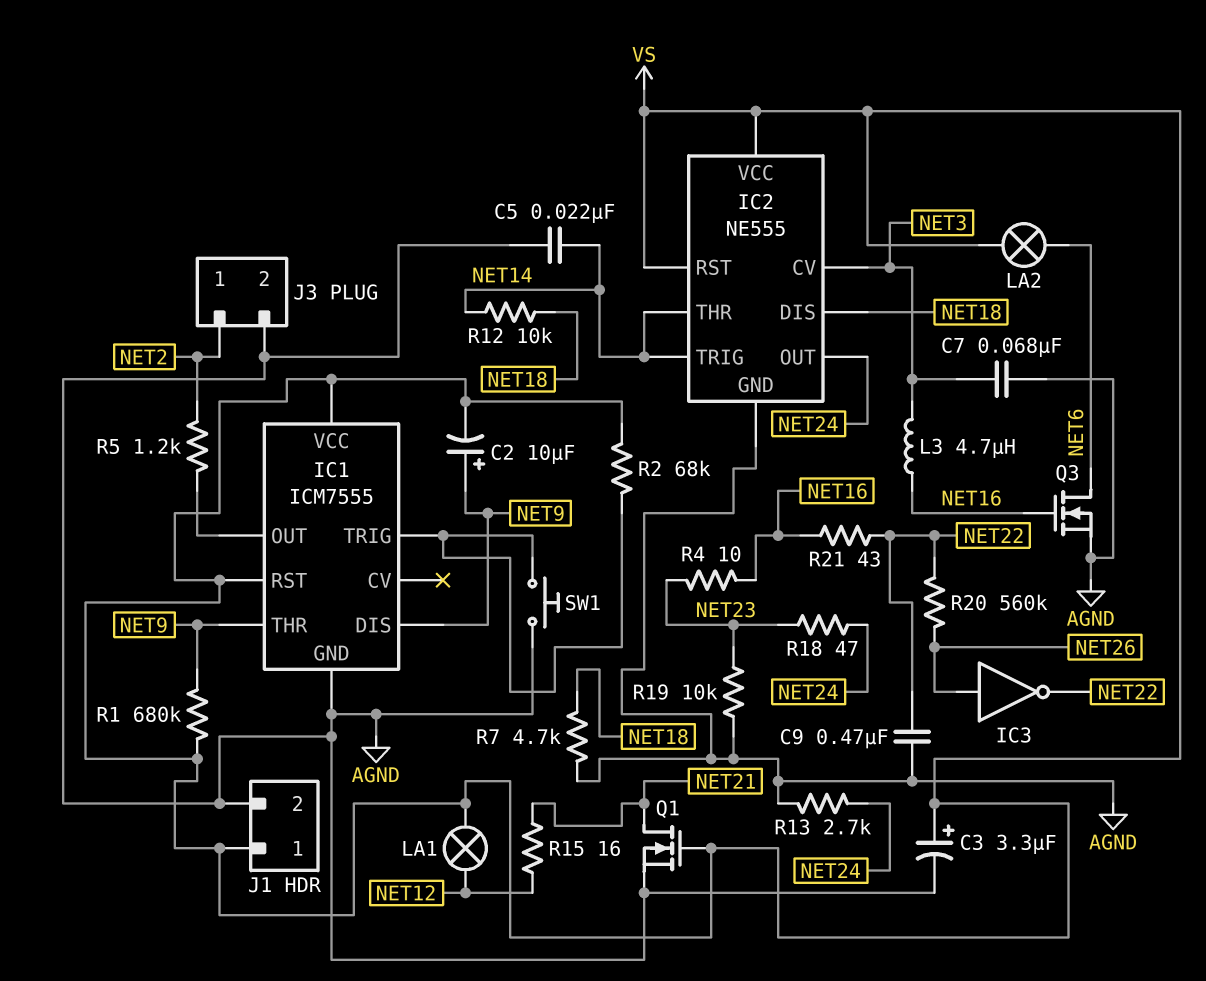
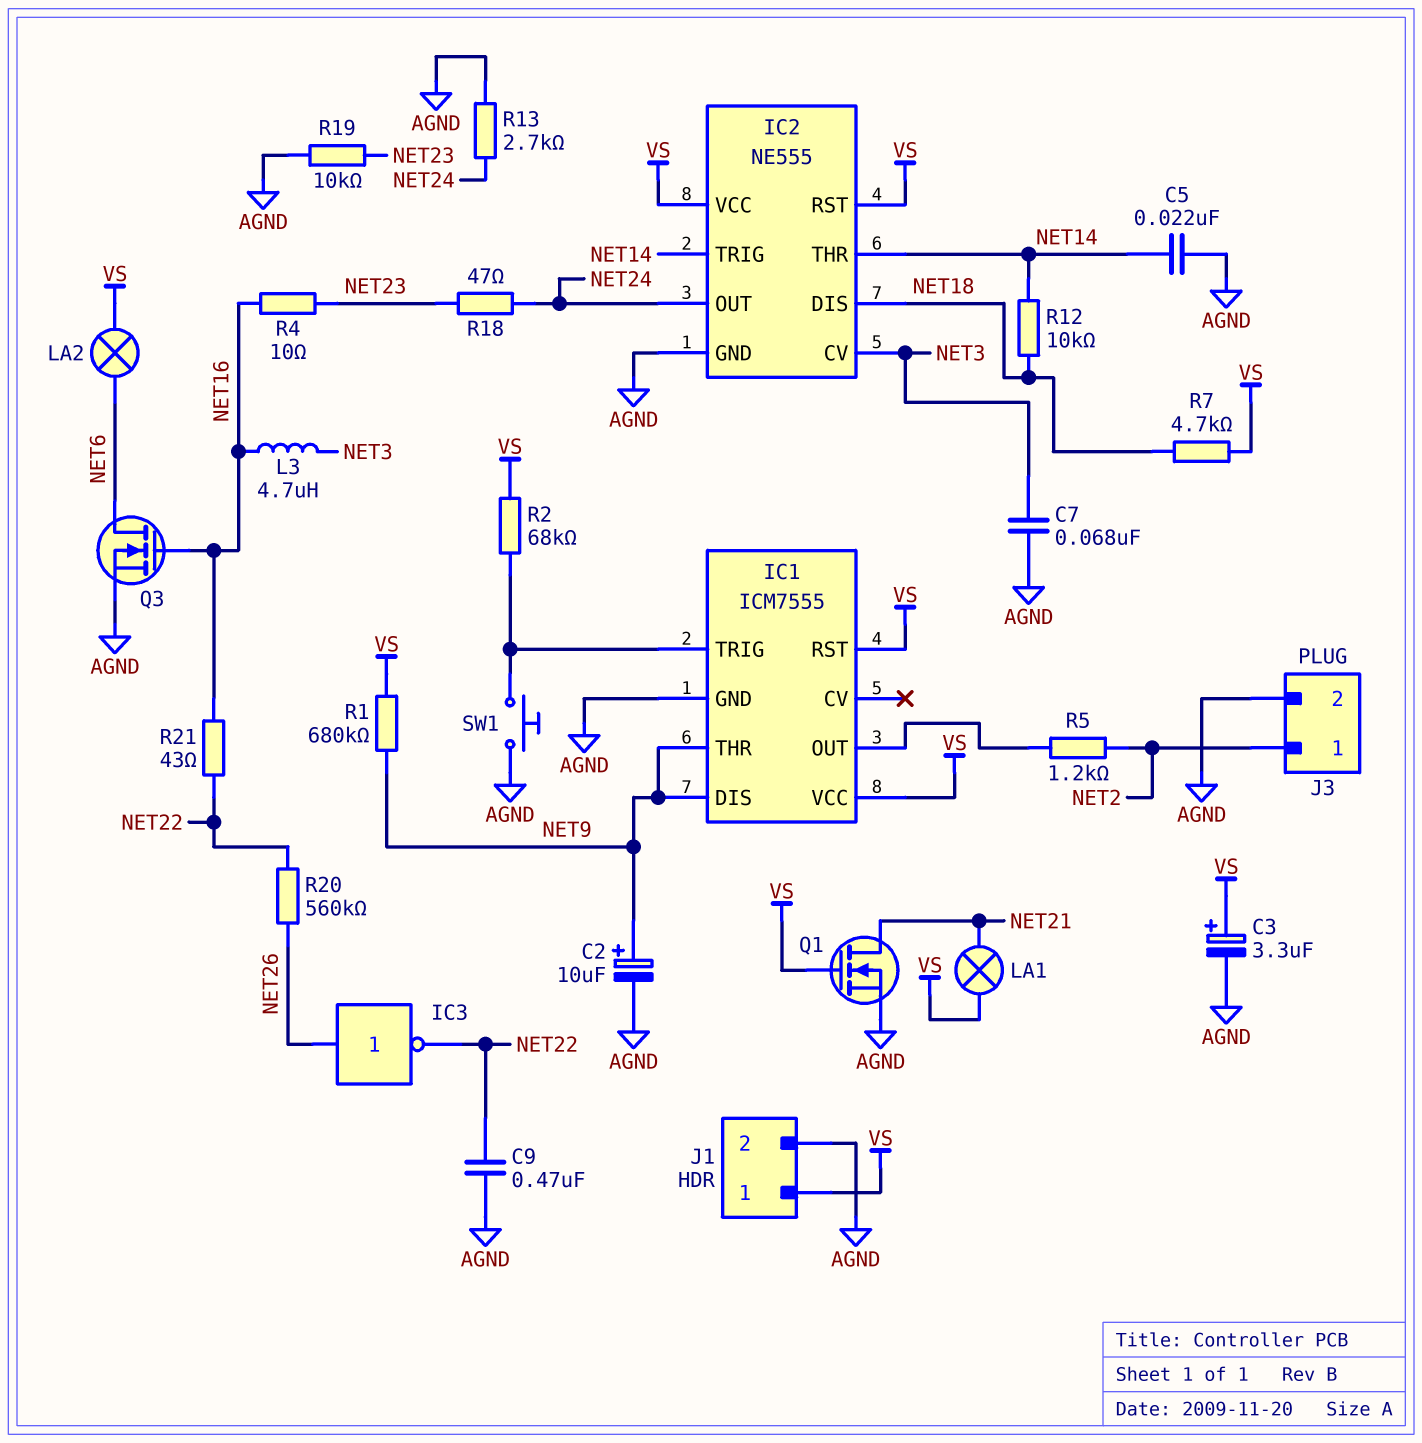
C2: 10uF (plus NET9, minus VS) -> 10uF (plus NET9, minus AGND)
LA1: lamp (NET12, VS) -> lamp (NET21, VS)
R7: 4.7k (AGND, NET18) -> 4.7k (NET18, VS)
R15: 16 (NET12, NET21) -> none

